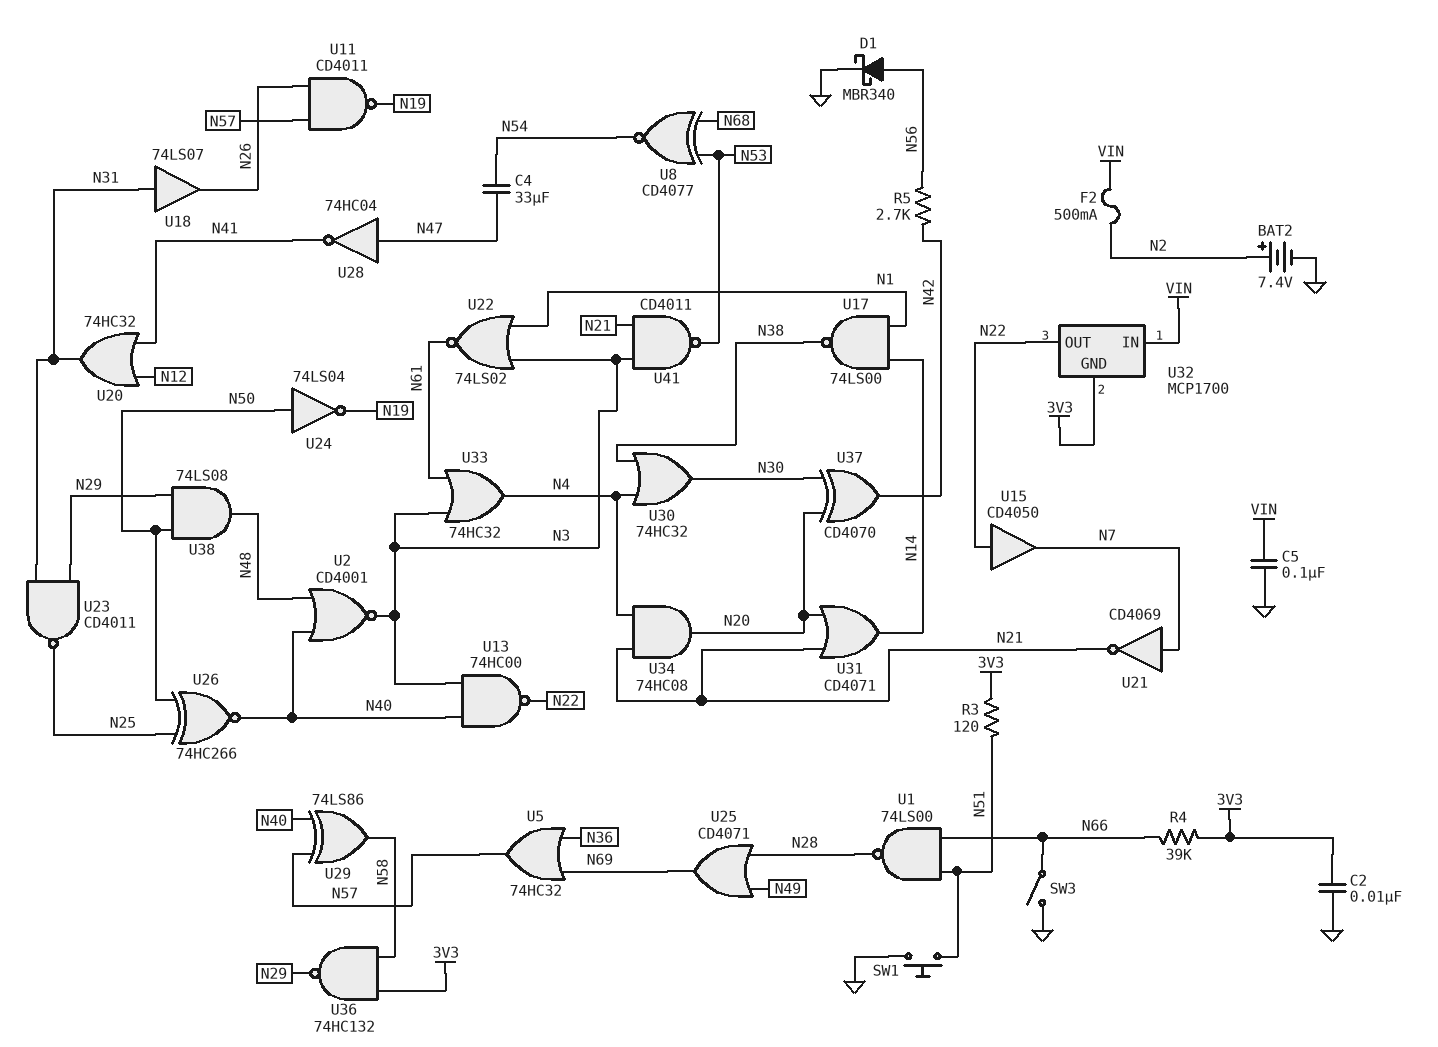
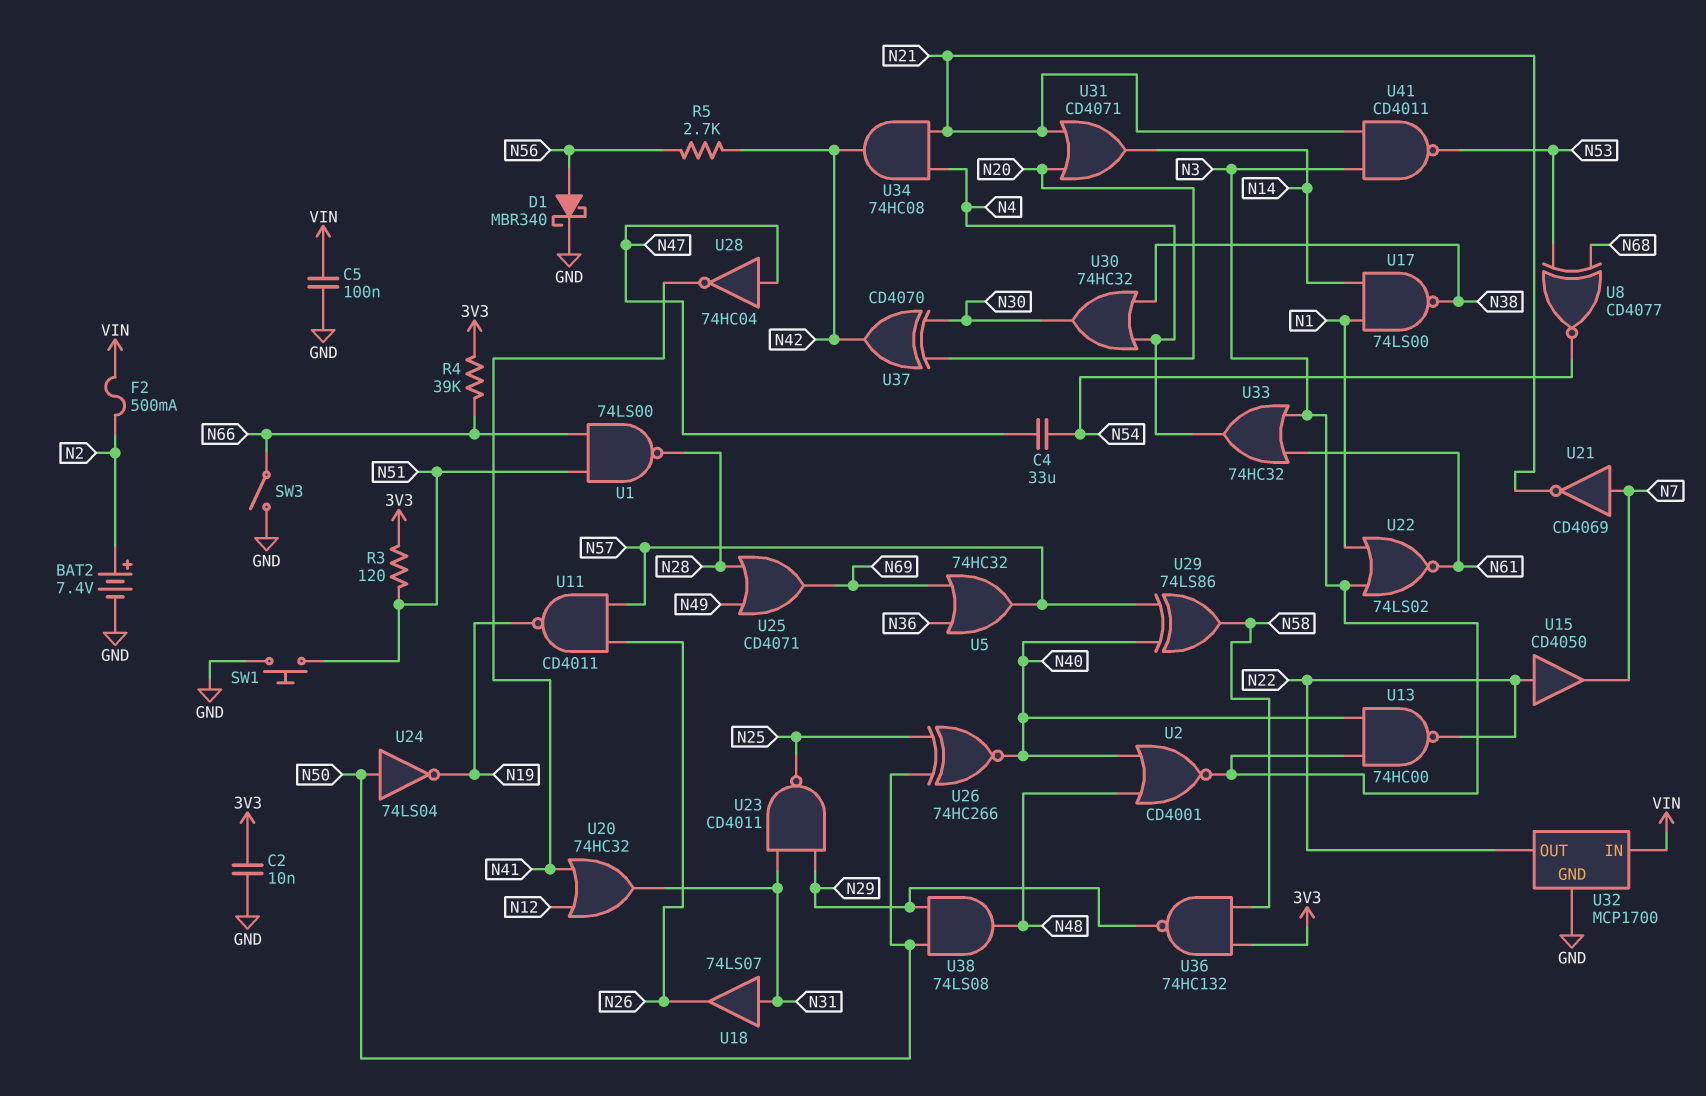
U32 pin GND: 3V3 -> GND
U34: AND 74HC08 (in N4, in N21, out N20) -> AND 74HC08 (in N4, in N21, out N42)

